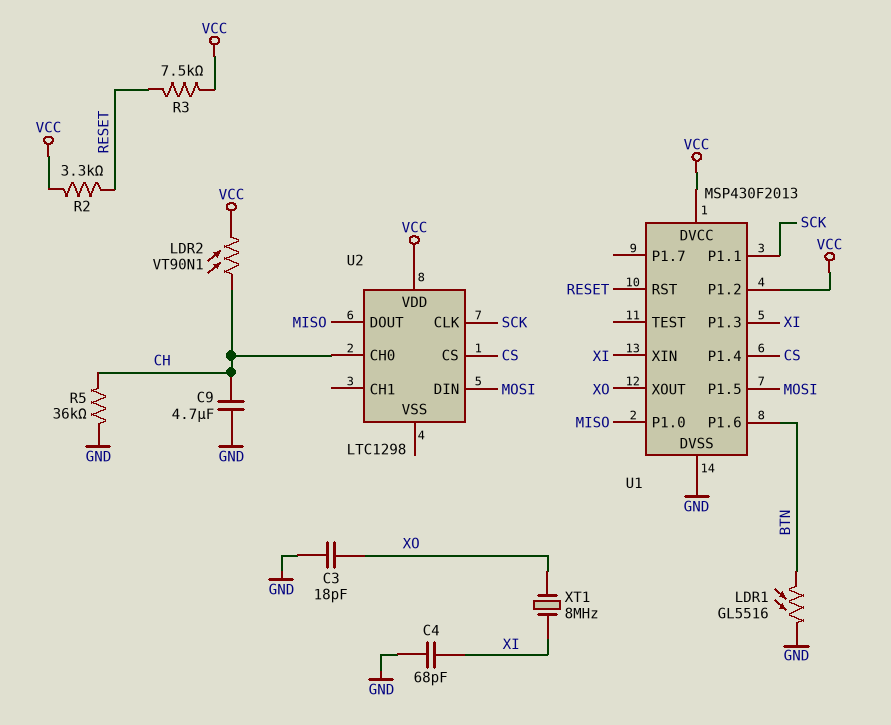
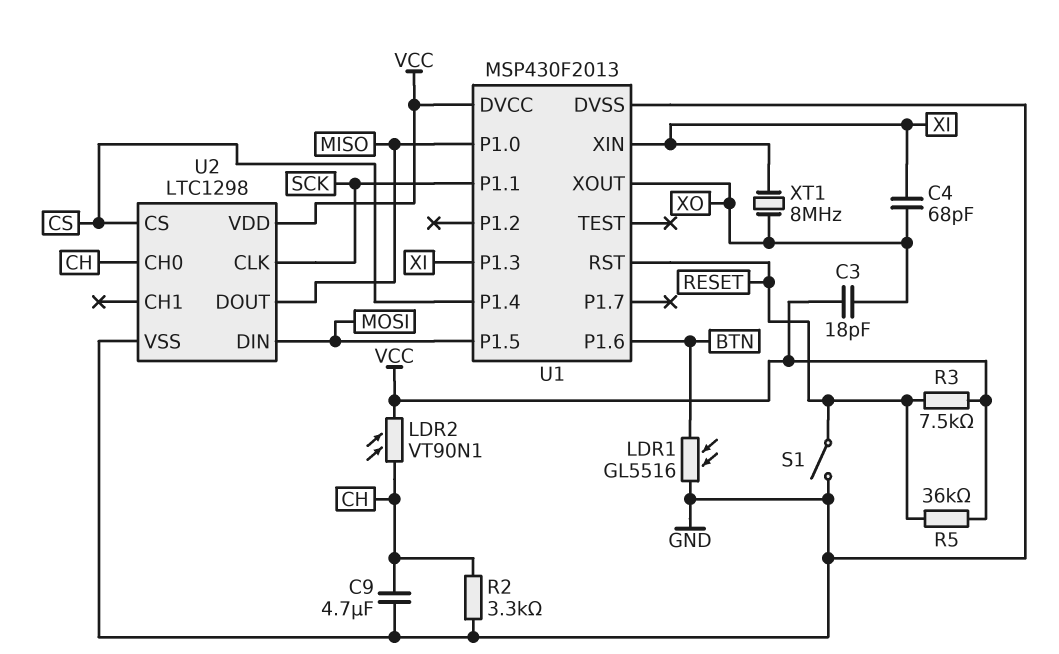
C3: 18pF (GND, XO) -> 18pF (VCC, XO)
C4: 68pF (GND, XI) -> 68pF (XI, XO)
R2: 3.3k (RESET, VCC) -> 3.3k (CH, GND)
R5: 36k (CH, GND) -> 36k (RESET, VCC)
S1: none -> switch (GND, RESET)
U1 pin P1.2: VCC -> none
U2 pin VSS: none -> GND

